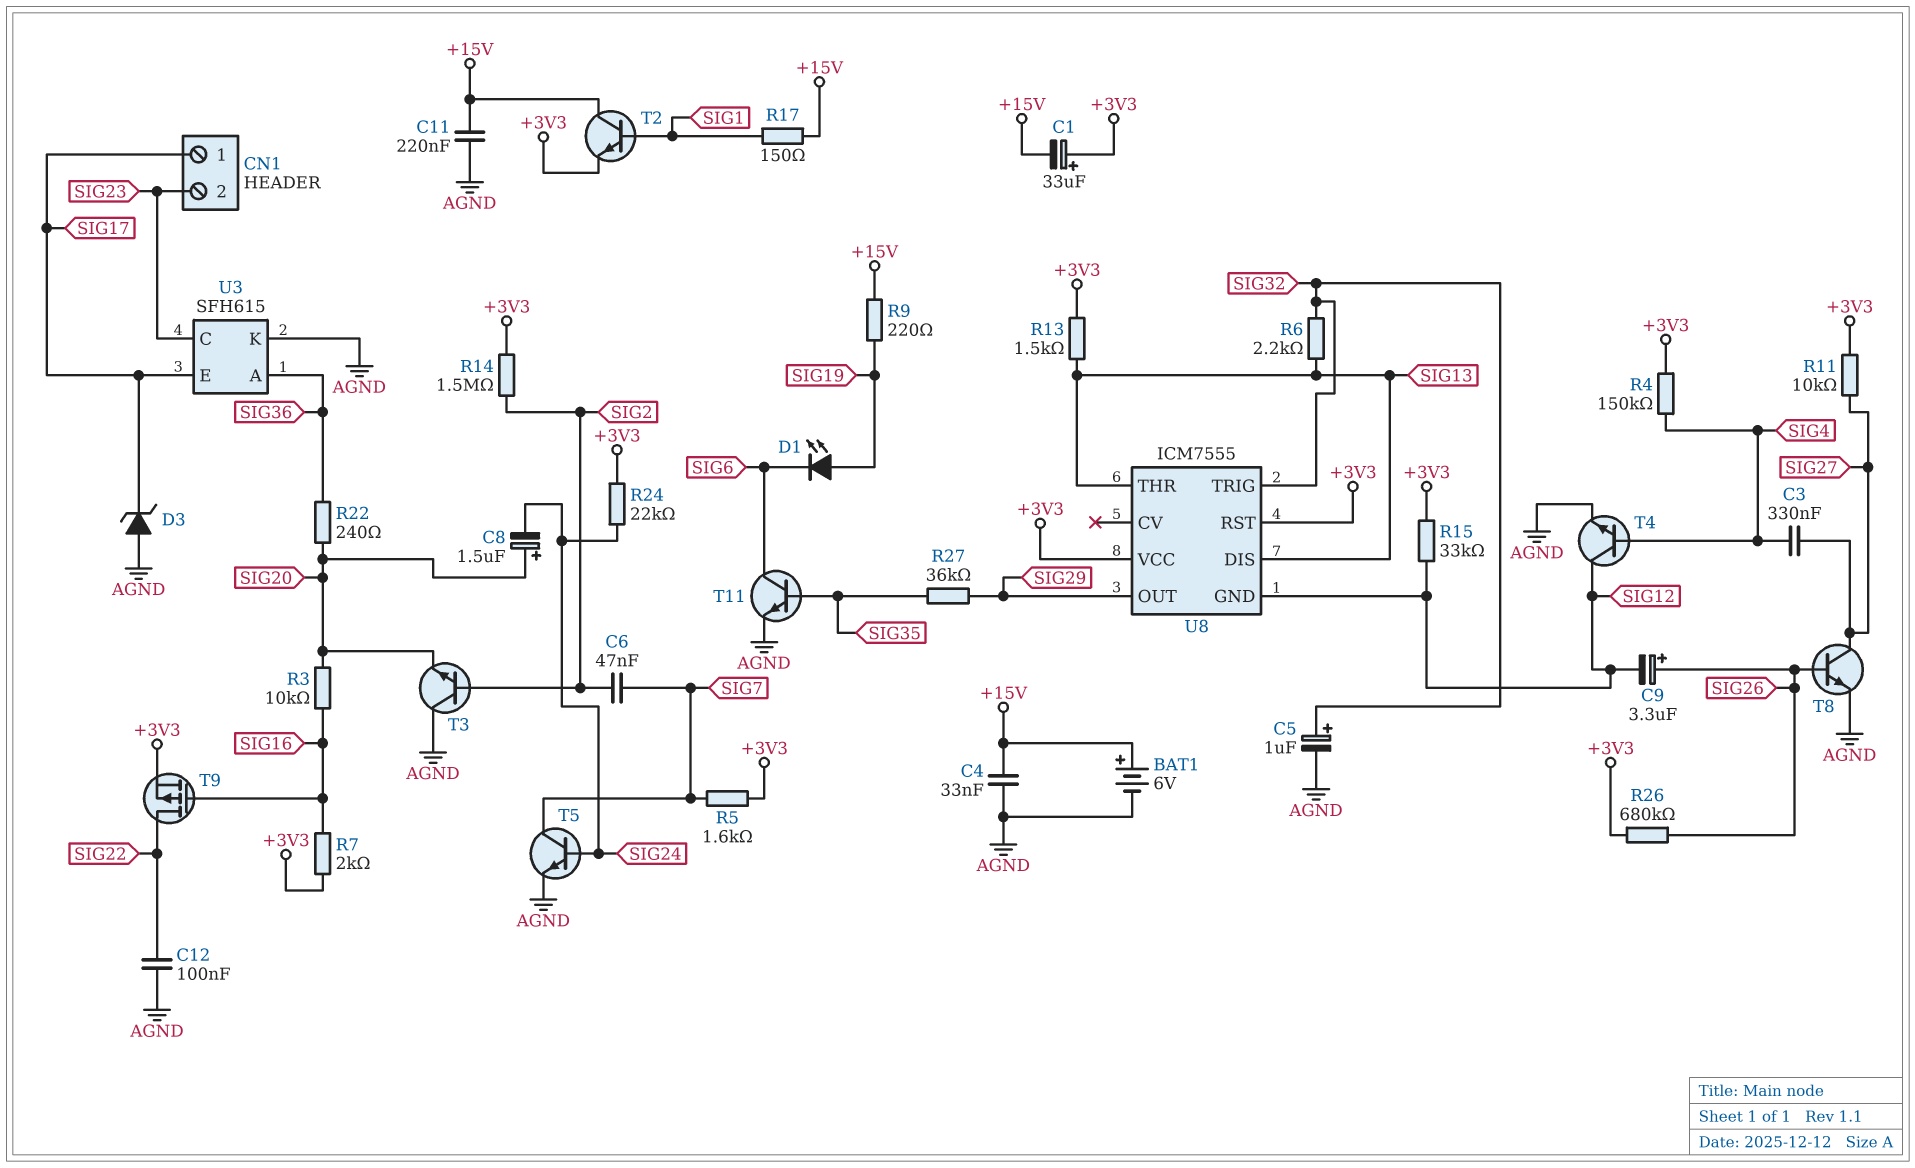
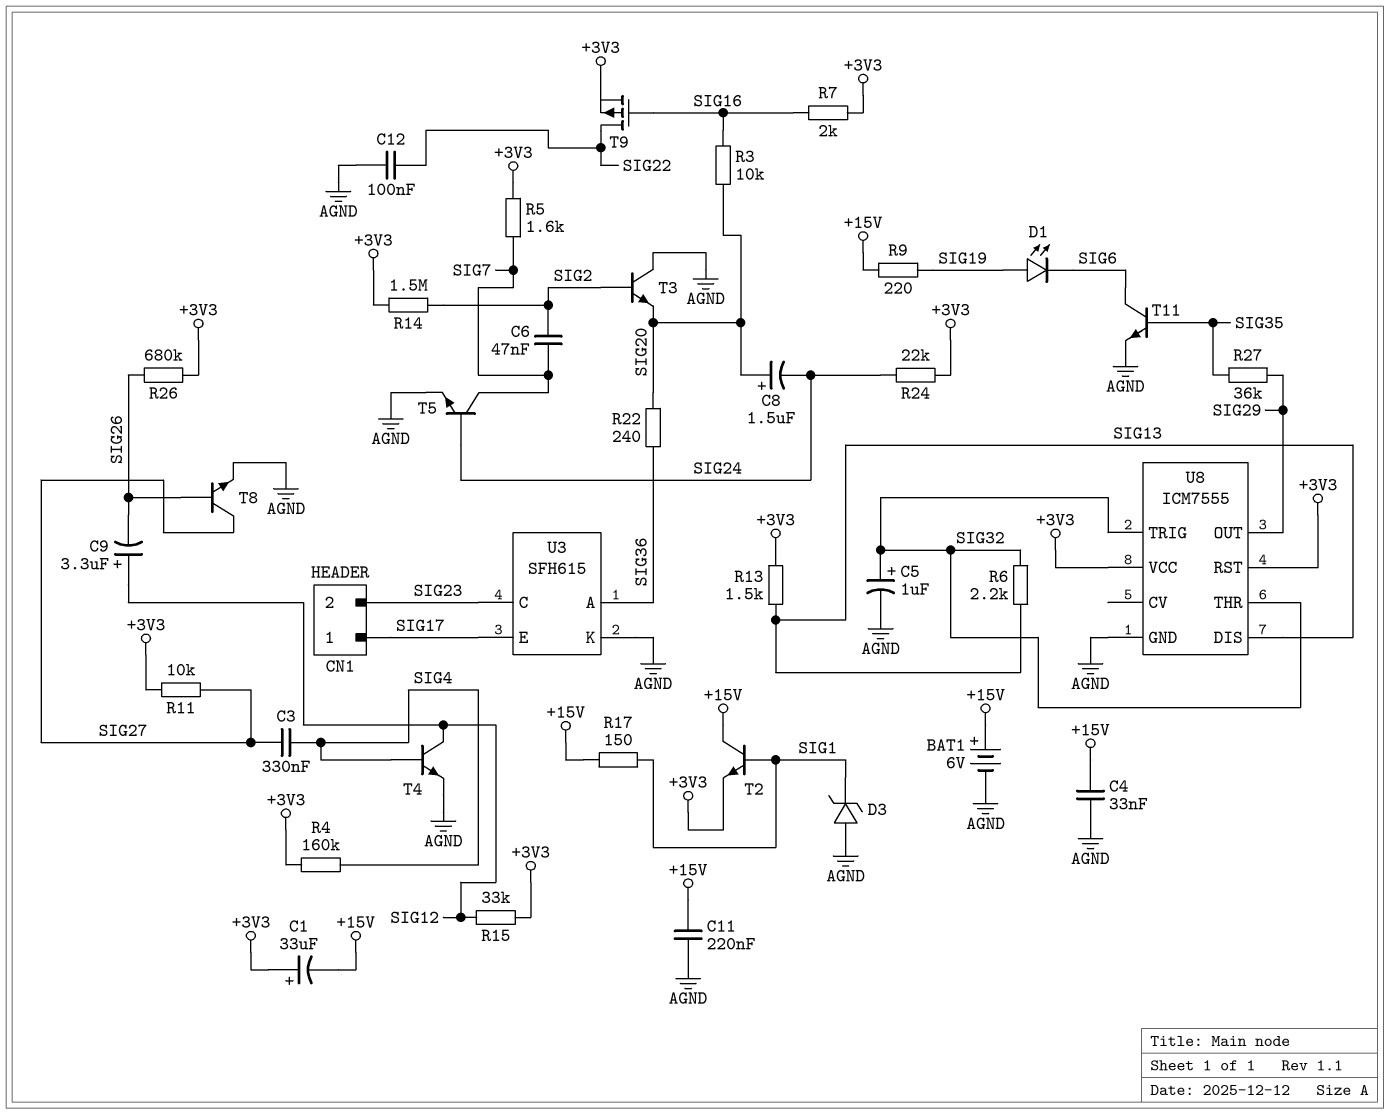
C9: 3.3uF (plus SIG26, minus SIG12) -> 3.3uF (plus SIG12, minus SIG26)
D3: zener (A AGND, K SIG17) -> zener (A AGND, K SIG1)
R4: 150k (+3V3, SIG4) -> 160k (+3V3, SIG4)
U8 pin GND: SIG12 -> AGND
U8 pin THR: SIG13 -> SIG32

